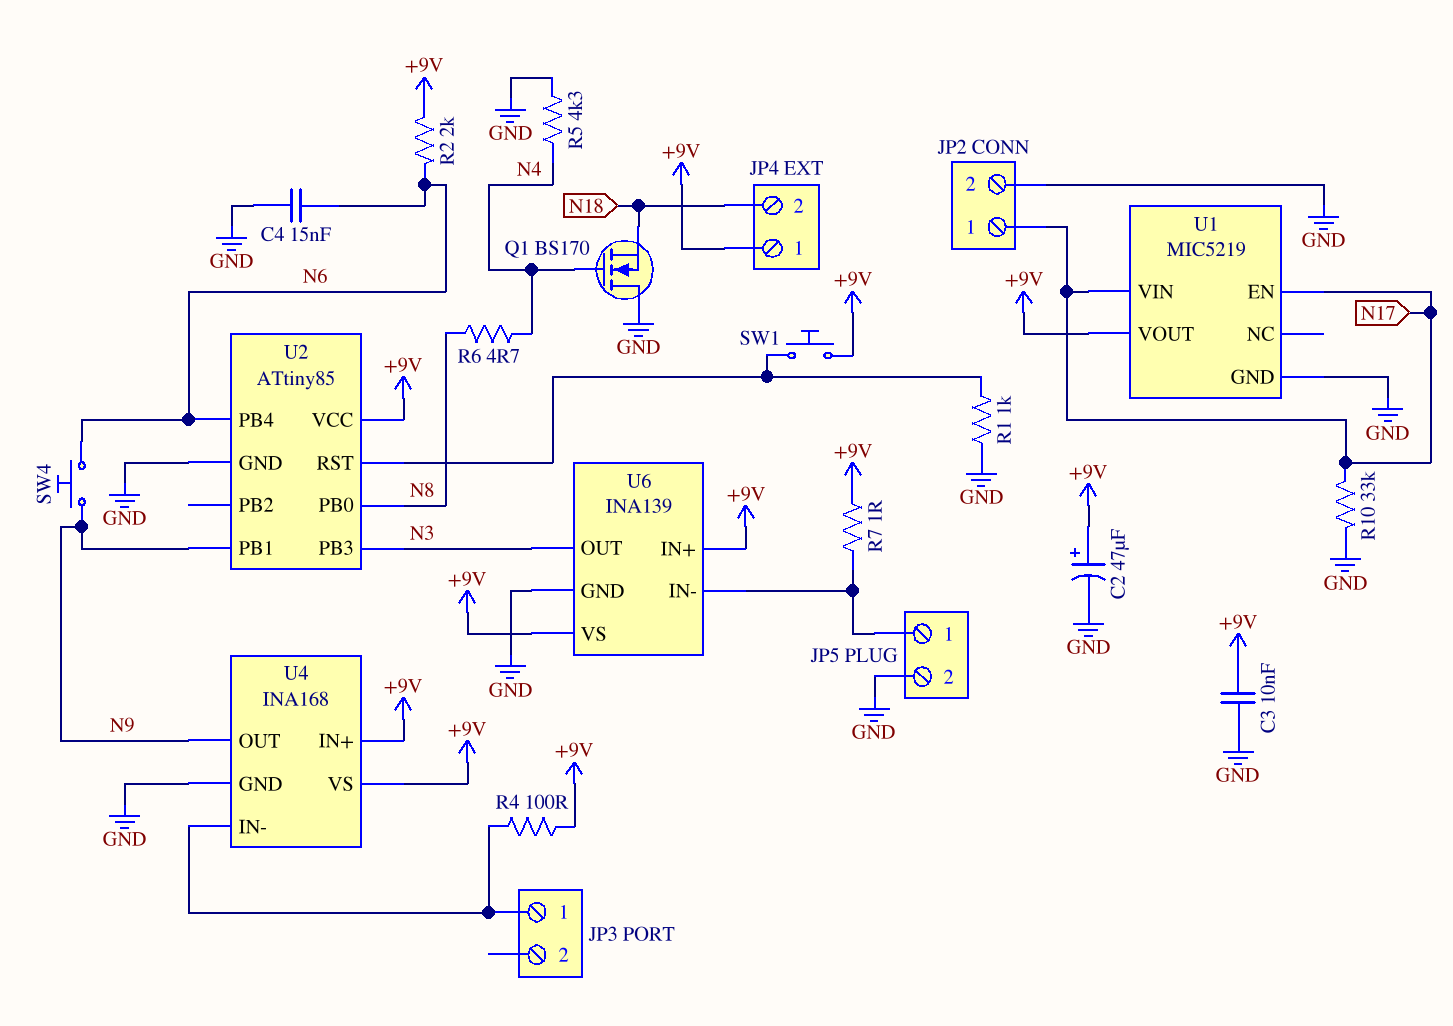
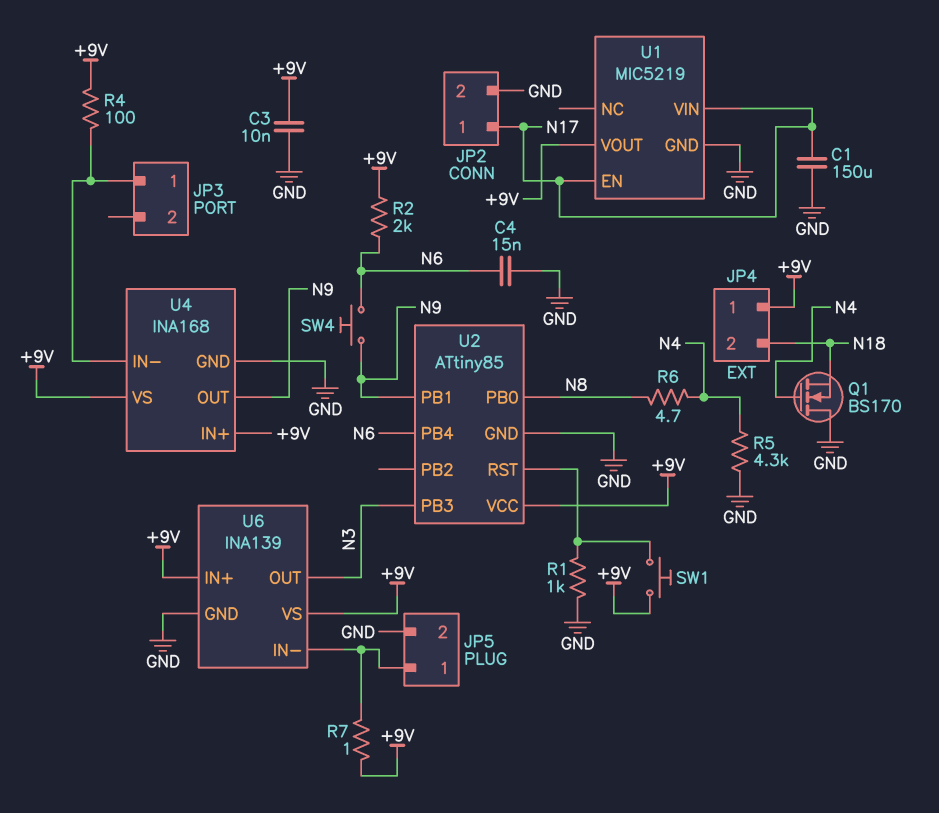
C1: none -> 150uF (GND, N17)
C2: 47uF (plus +9V, minus GND) -> none
R10: 33k (GND, N17) -> none

